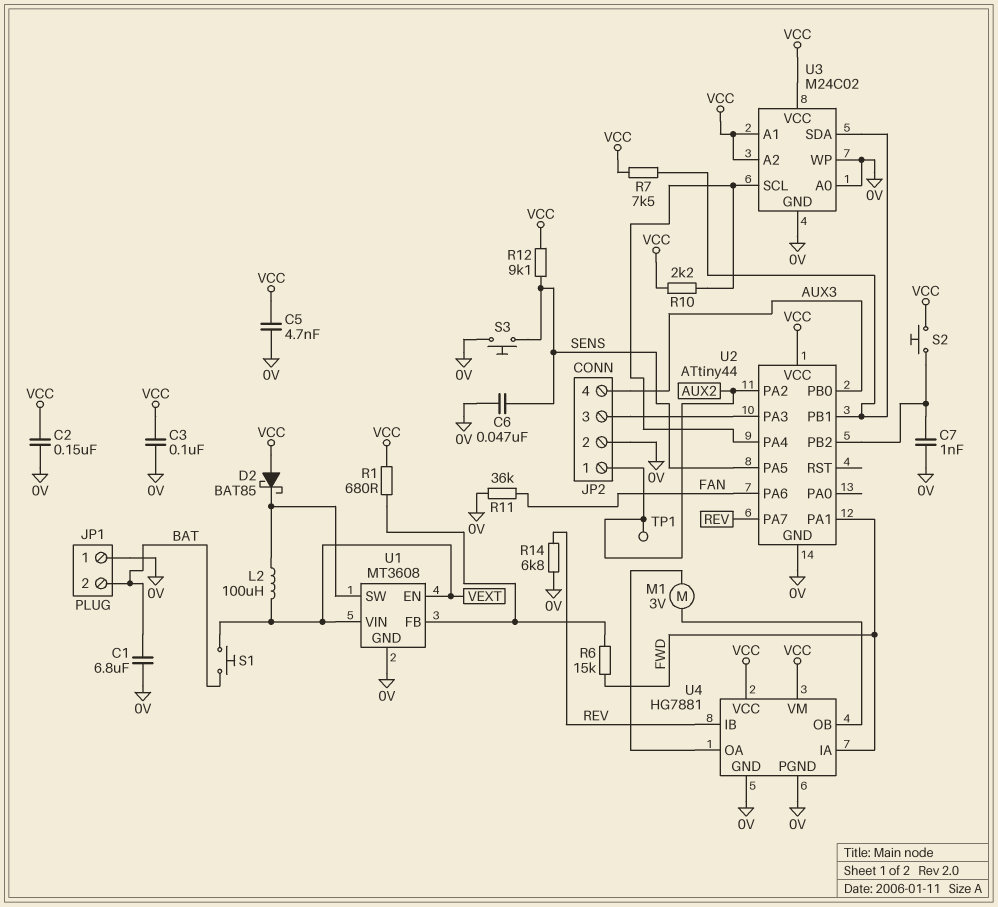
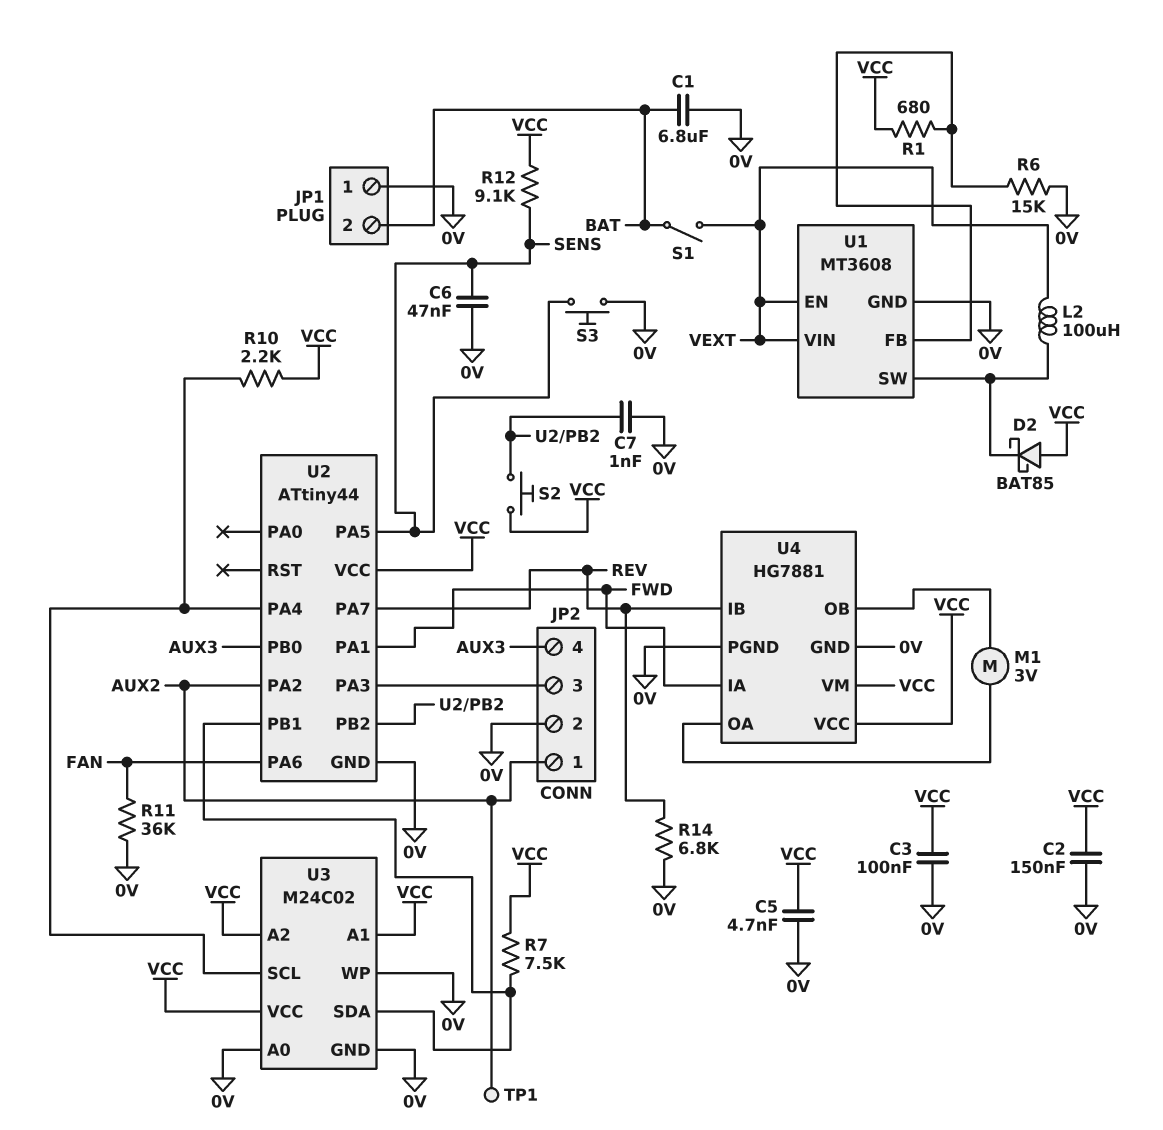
R6: 15k (FWD, U1/FB) -> 15k (0V, U1/FB)
S1: button (BAT, VEXT) -> switch (BAT, VEXT)

